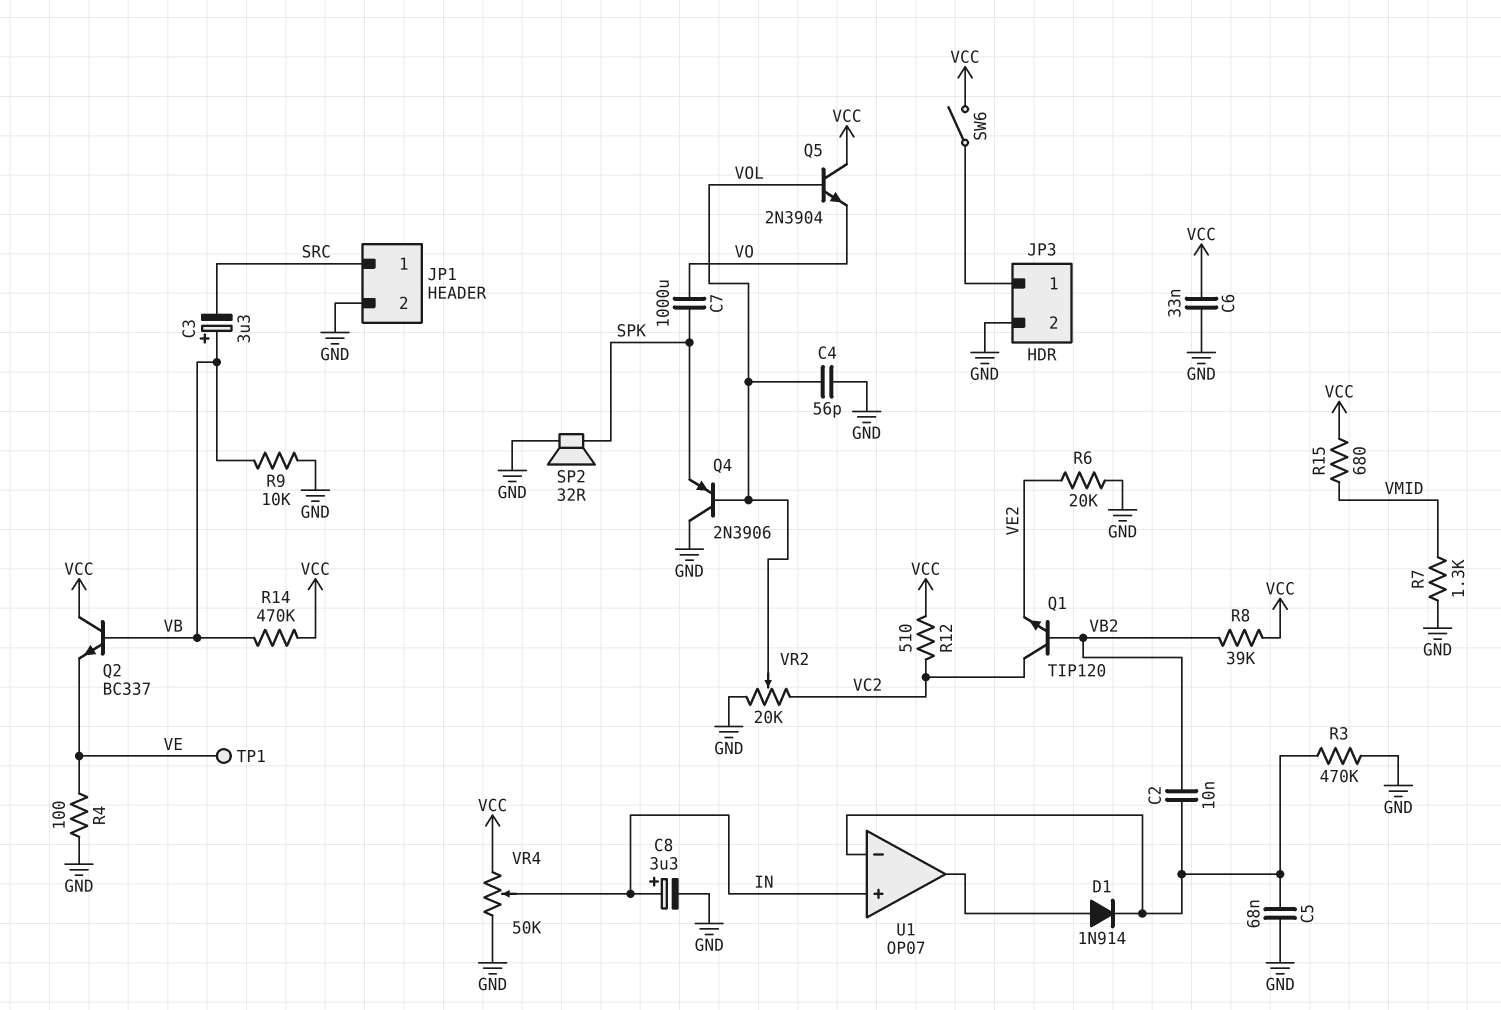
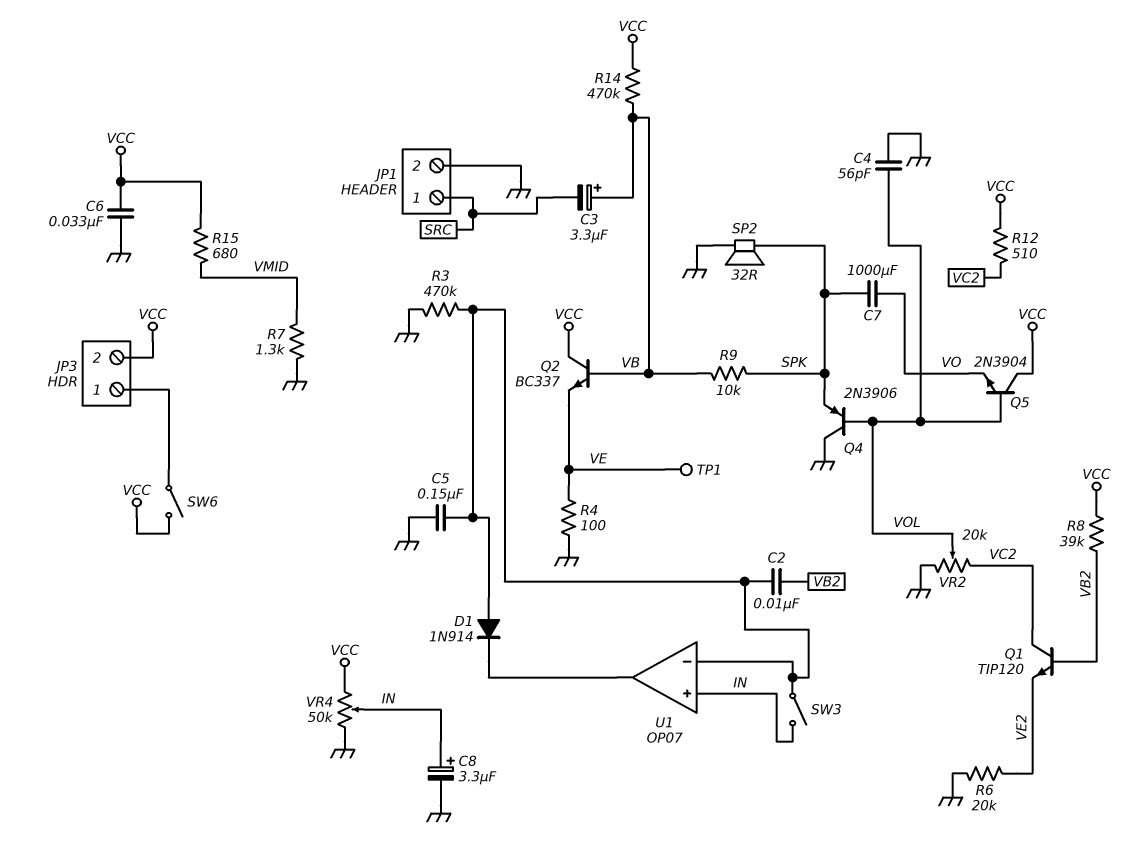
C5: 68nF (GND, U1/in-) -> 150nF (GND, U1/in-)
D1: diode 1N914 (A U1/out, K U1/in-) -> diode 1N914 (A U1/in-, K U1/out)
JP3 pin 2: GND -> VCC
R9: 10k (GND, VB) -> 10k (SPK, VB)
SW3: none -> switch (IN, U1/in-)

